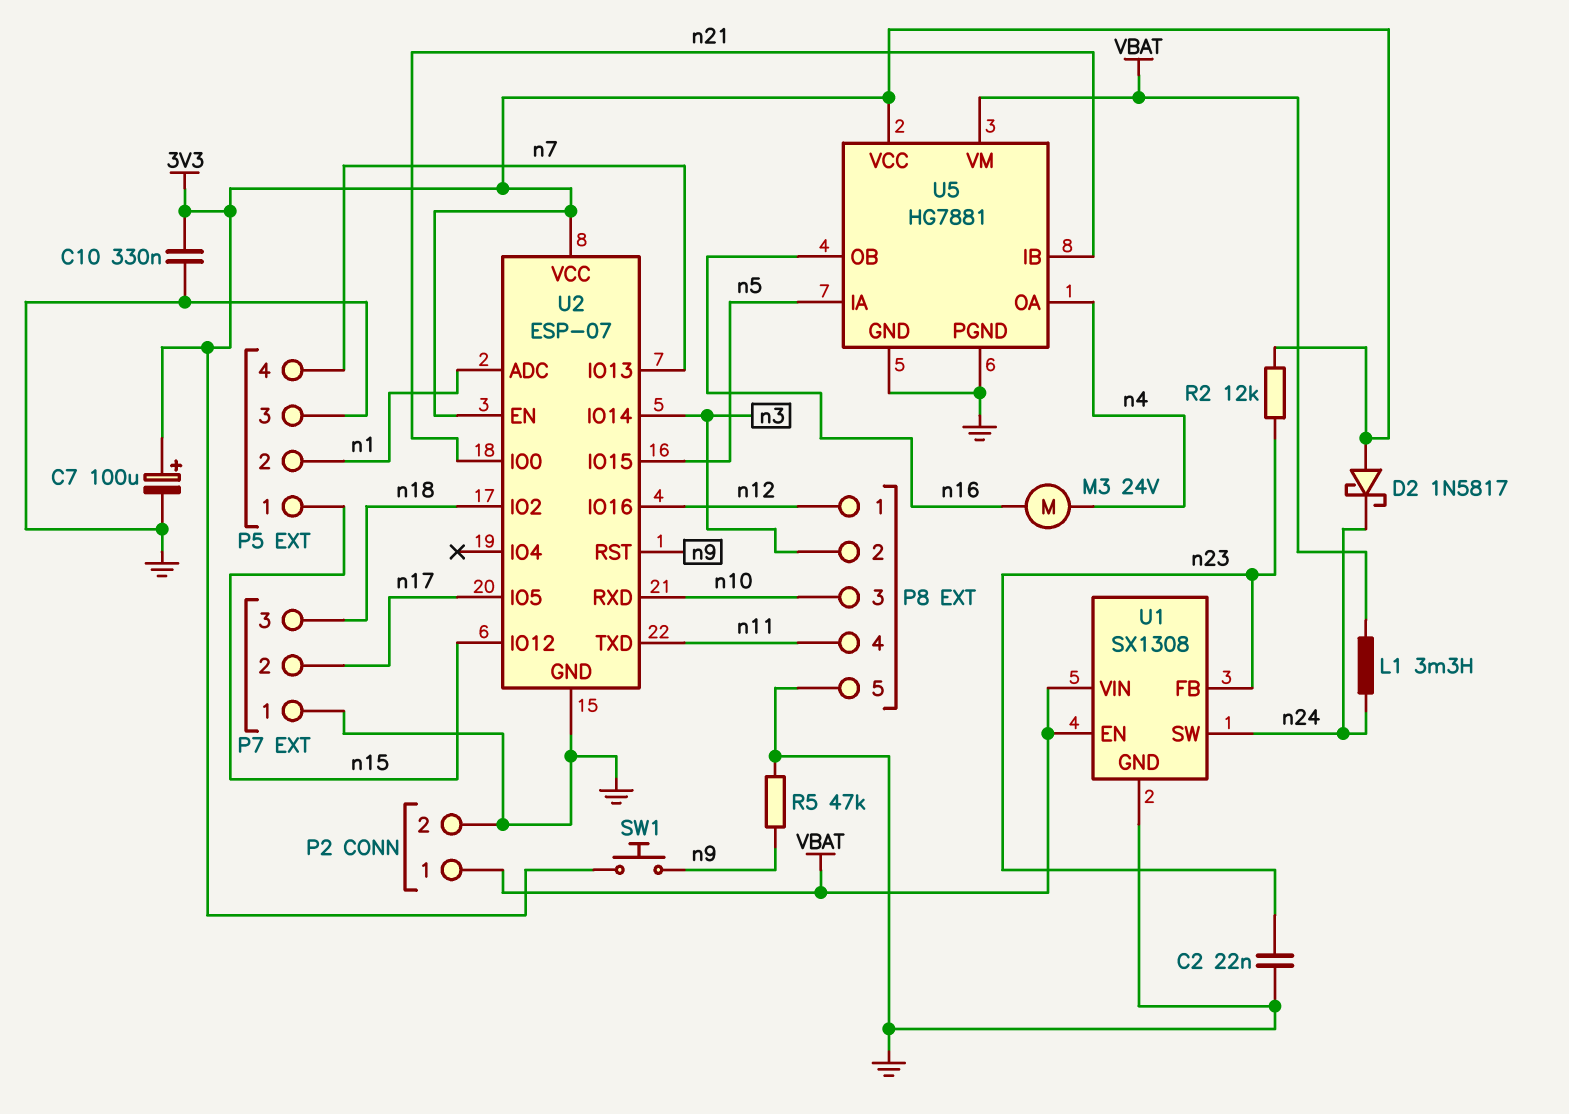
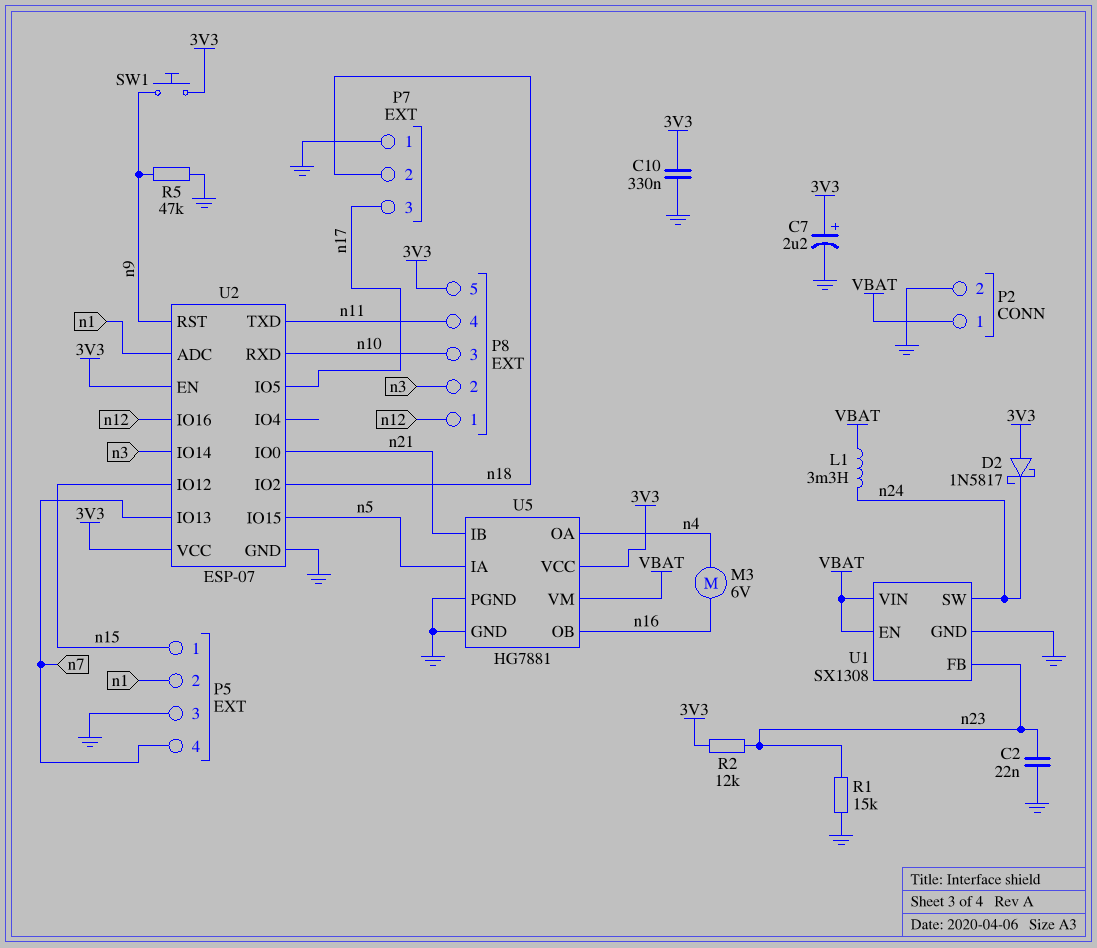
C7: 100uF (plus 3V3, minus GND) -> 2.2uF (plus 3V3, minus GND)
M3: motor 24V (n4, n16) -> motor 6V (n4, n16)
P7 pin 2: n17 -> n18
P7 pin 3: n18 -> n17
P8 pin 5: GND -> 3V3
R1: none -> 15k (GND, n23)

